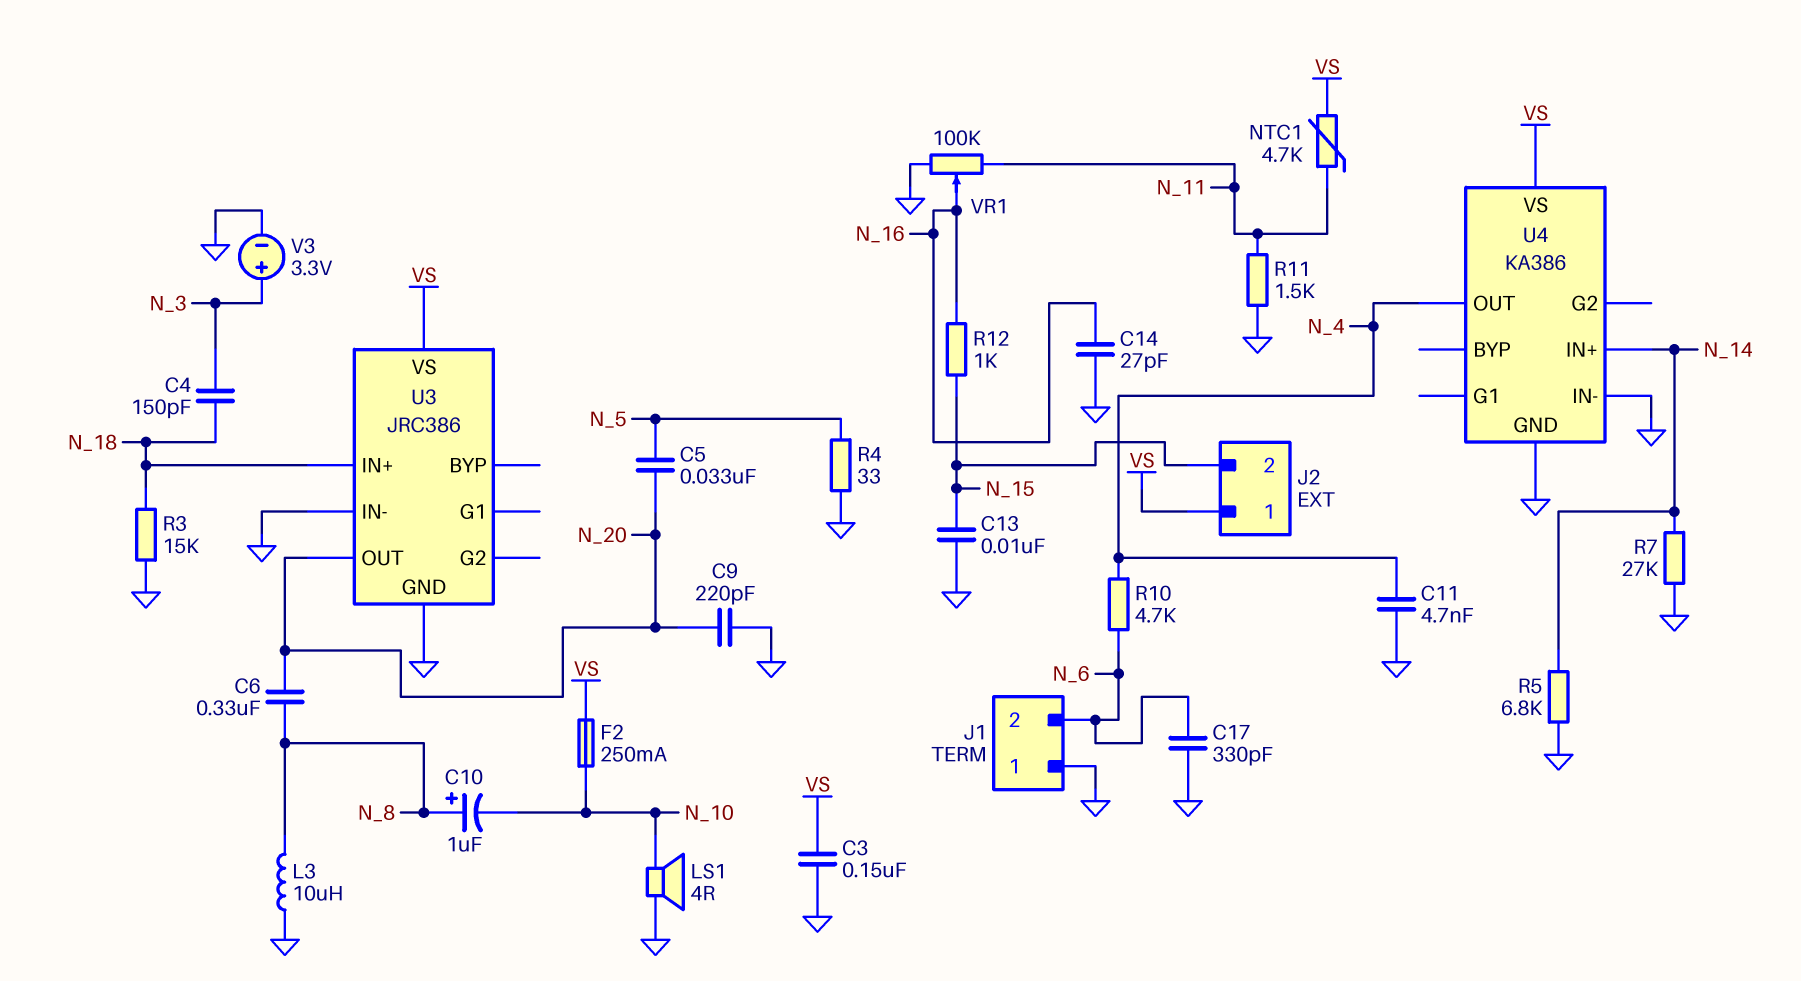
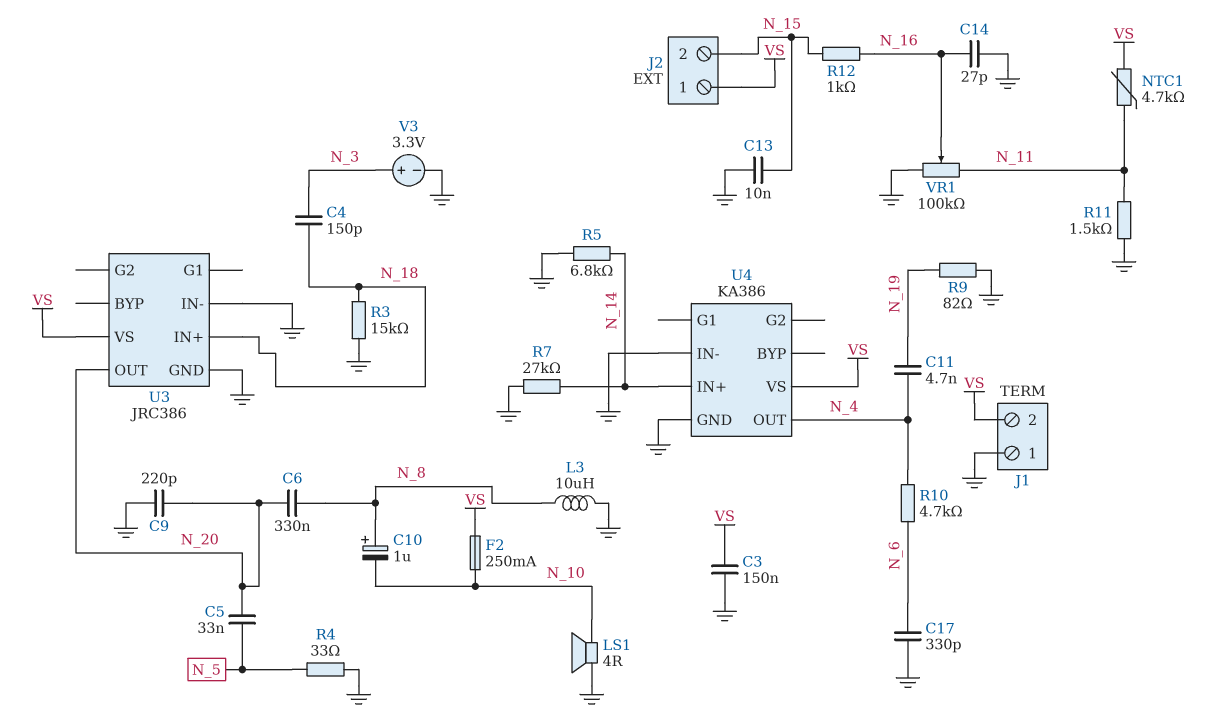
C11: 4.7nF (GND, N_4) -> 4.7nF (N_4, N_19)
J1 pin 2: N_6 -> VS
R9: none -> 82 (GND, N_19)

